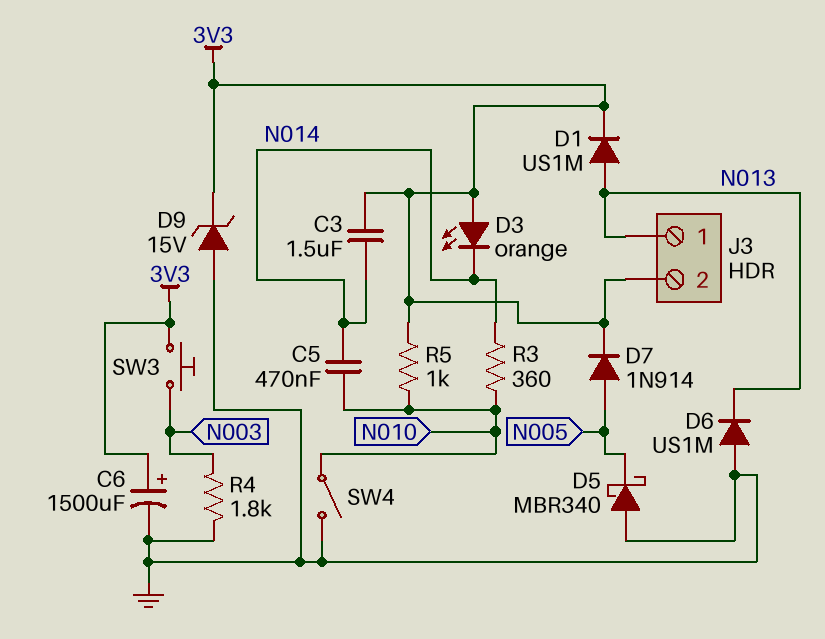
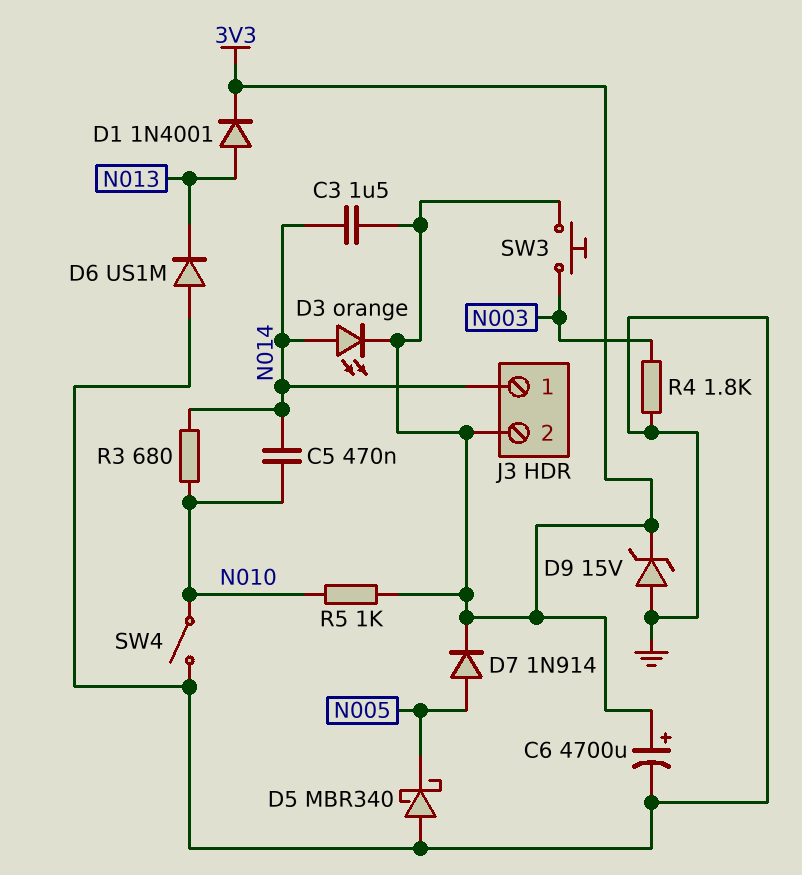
C6: 1500uF (plus 3V3, minus GND) -> 4700uF (plus 3V3, minus GND)
D1: diode US1M (A N013, K 3V3) -> diode 1N4001 (A N013, K 3V3)
D3: LED orange (A 3V3, K N014) -> LED orange (A N014, K 3V3)
J3 pin 1: N013 -> N014
R3: 360 (N010, N014) -> 680 (N010, N014)

